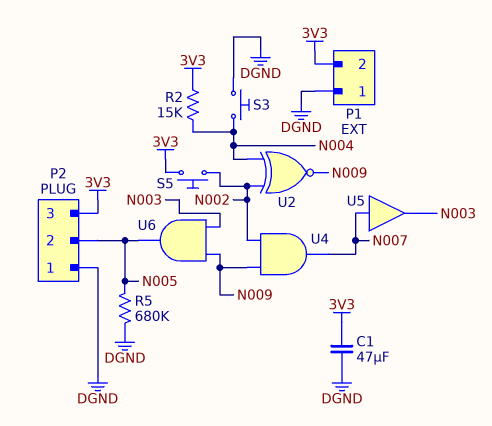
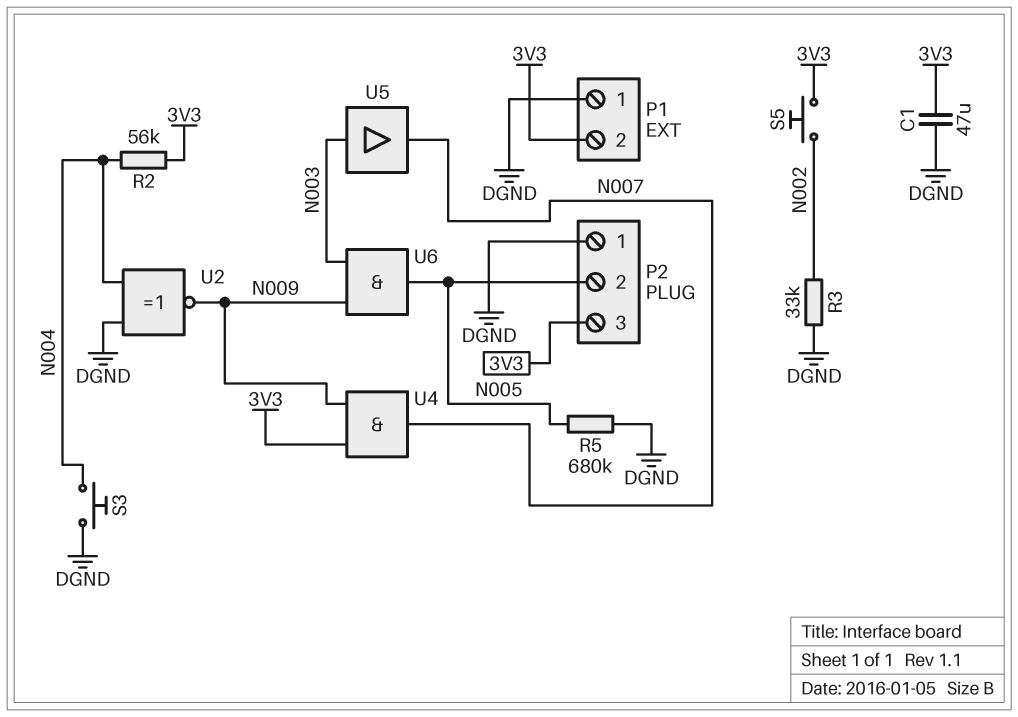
R2: 15k (3V3, N004) -> 56k (3V3, N004)
R3: none -> 33k (DGND, N002)
U2: XNOR (in N002, in N004, out N009) -> XNOR (in DGND, in N004, out N009)
U4: AND (in N002, in N009, out N007) -> AND (in 3V3, in N009, out N007)
U5: buffer (in N007, out N003) -> buffer (in N003, out N007)

